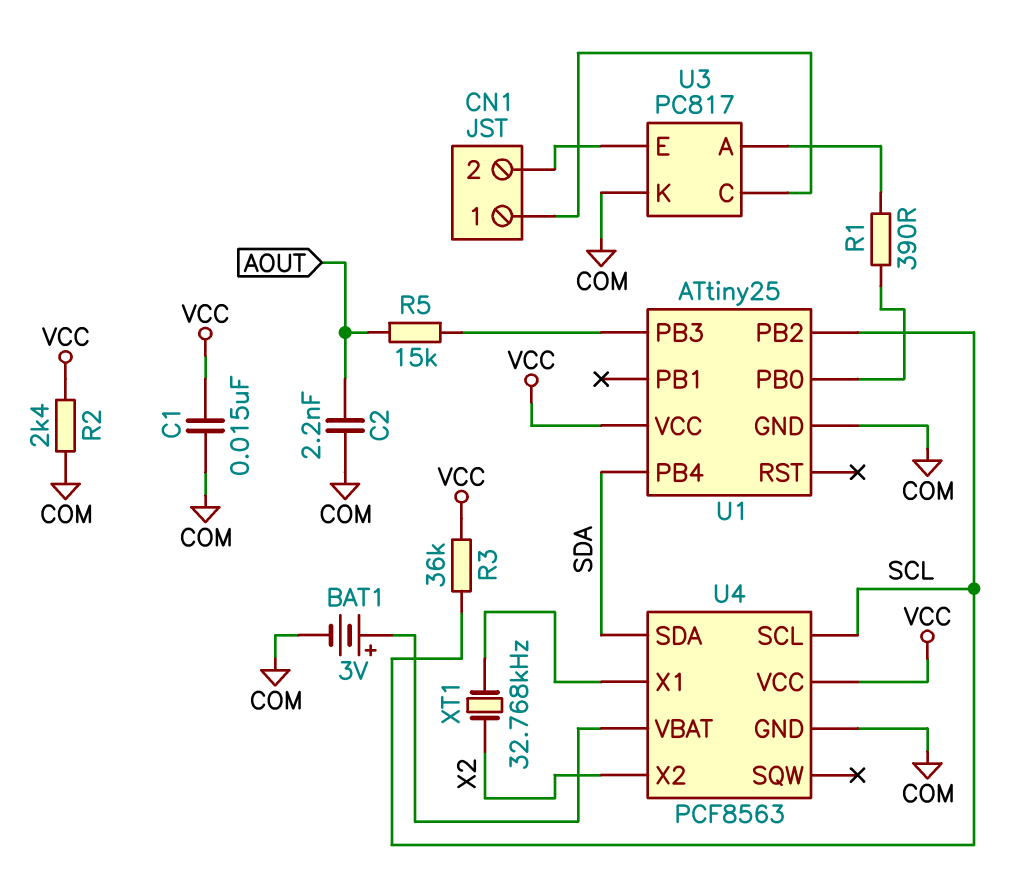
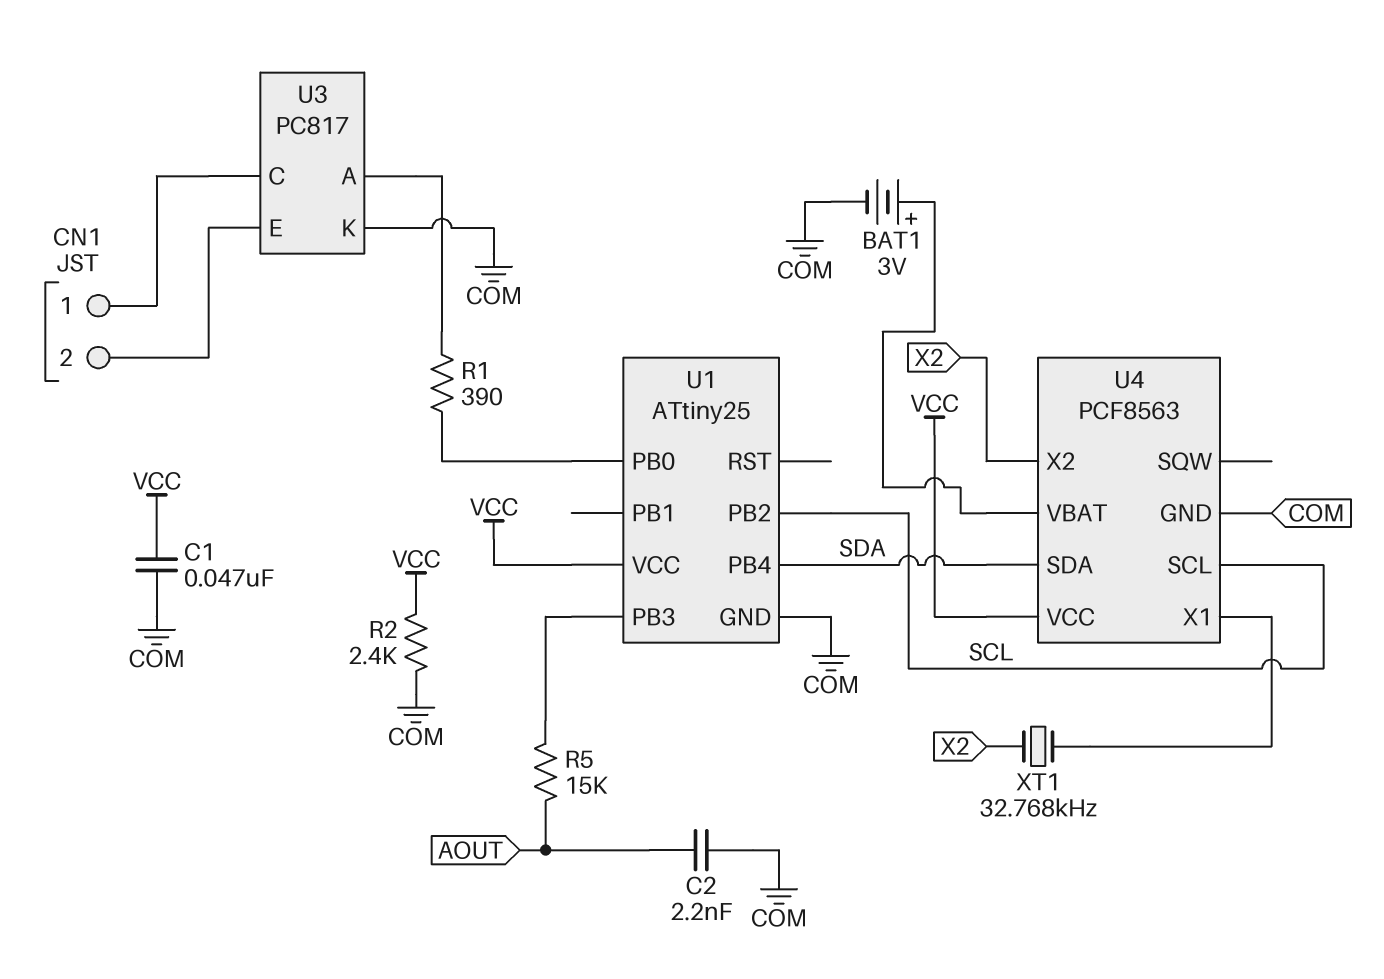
C1: 15nF (COM, VCC) -> 47nF (COM, VCC)
R3: 36k (SCL, VCC) -> none

